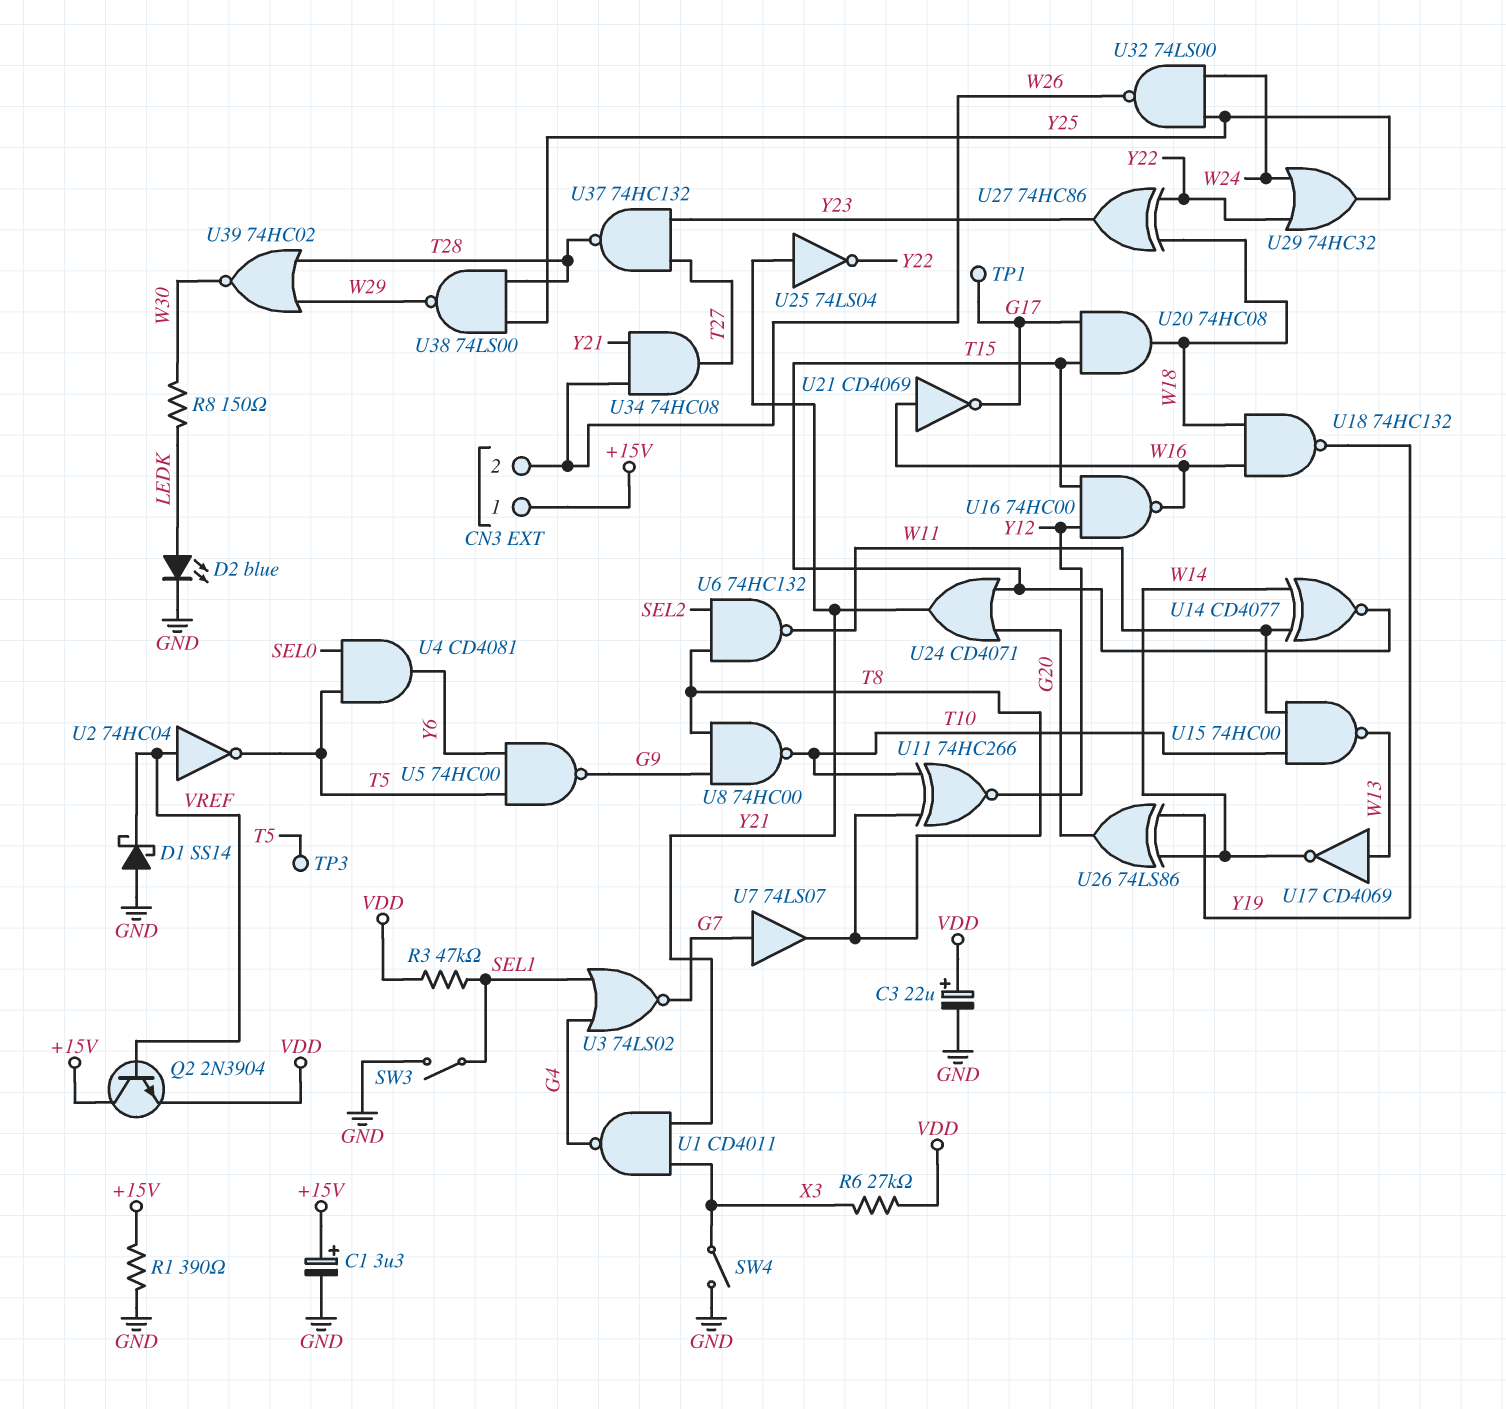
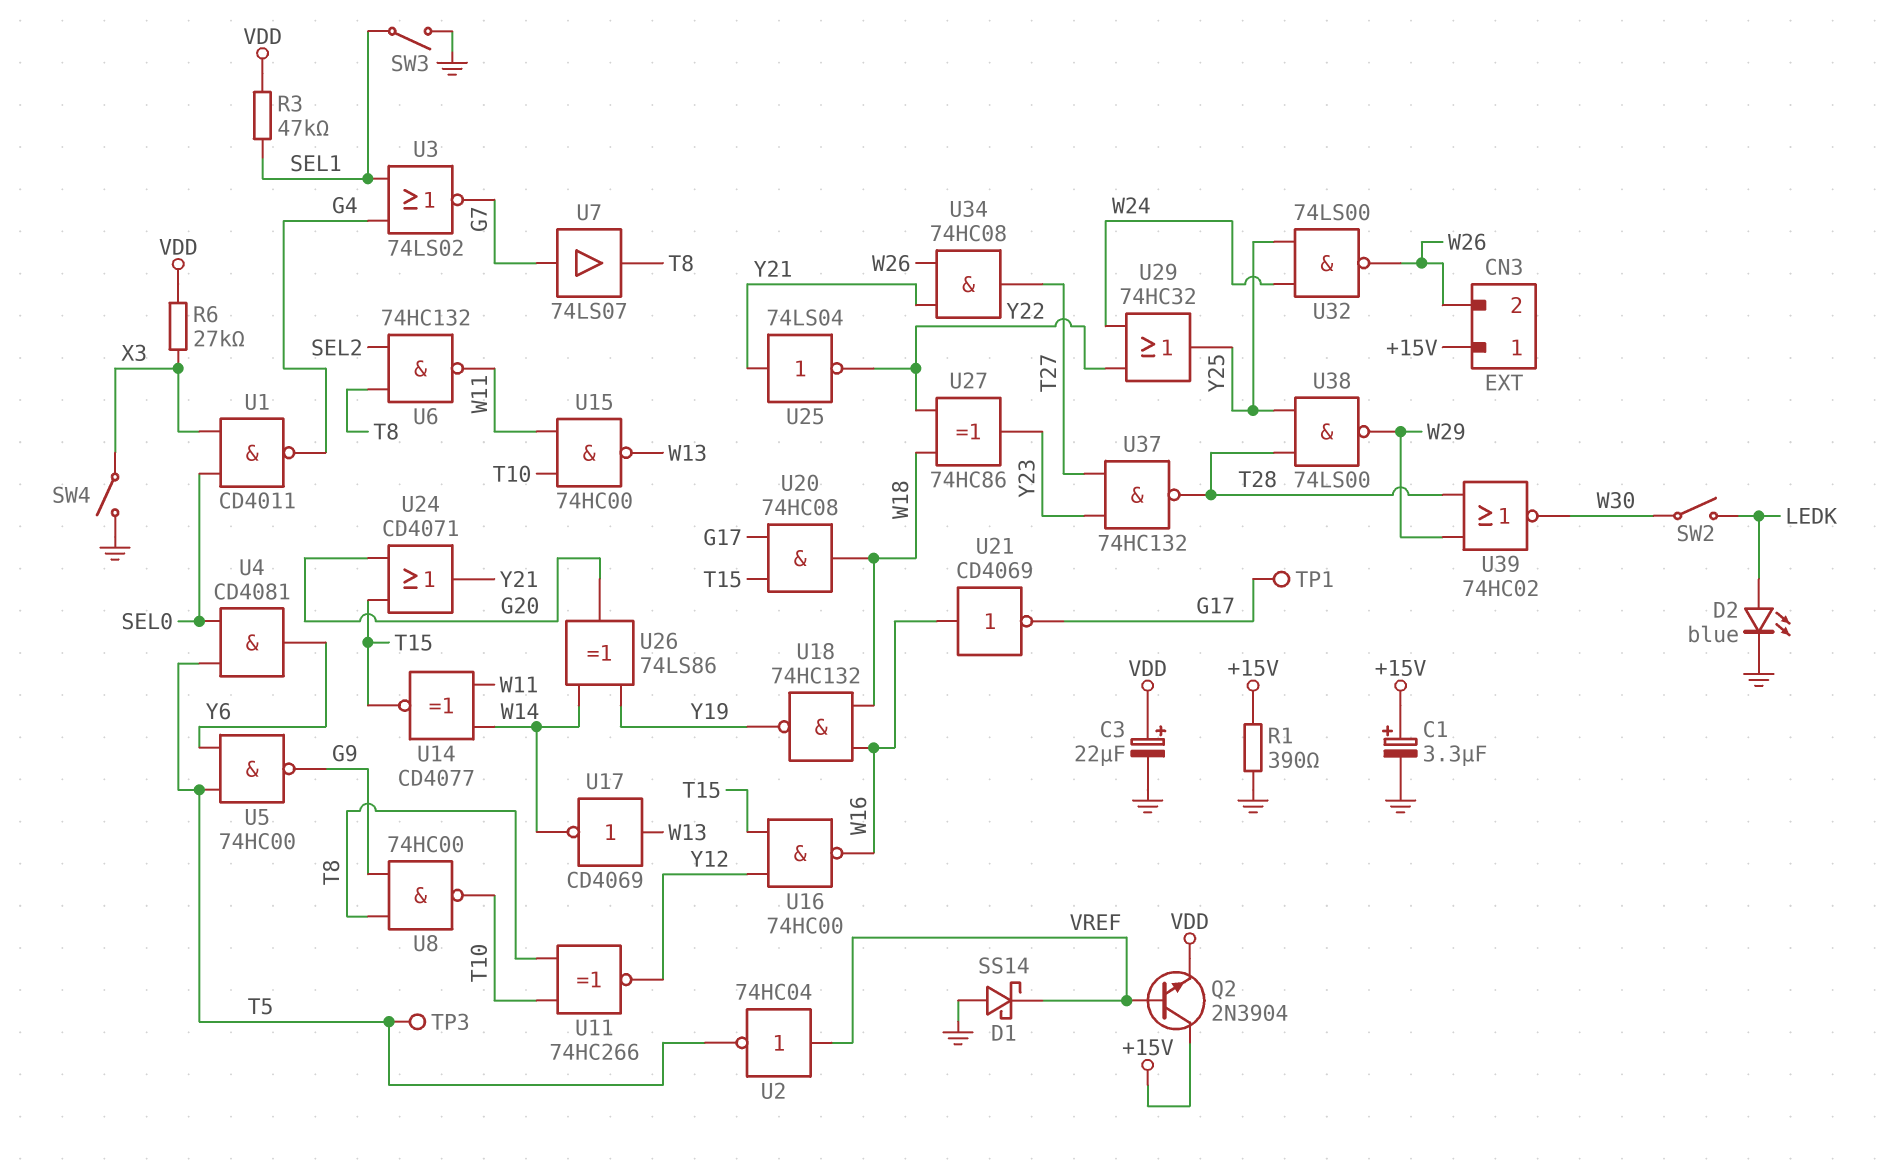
R8: 150 (LEDK, W30) -> none
SW2: none -> switch (LEDK, W30)
U1: NAND CD4011 (in X3, in Y21, out G4) -> NAND CD4011 (in SEL0, in X3, out G4)

